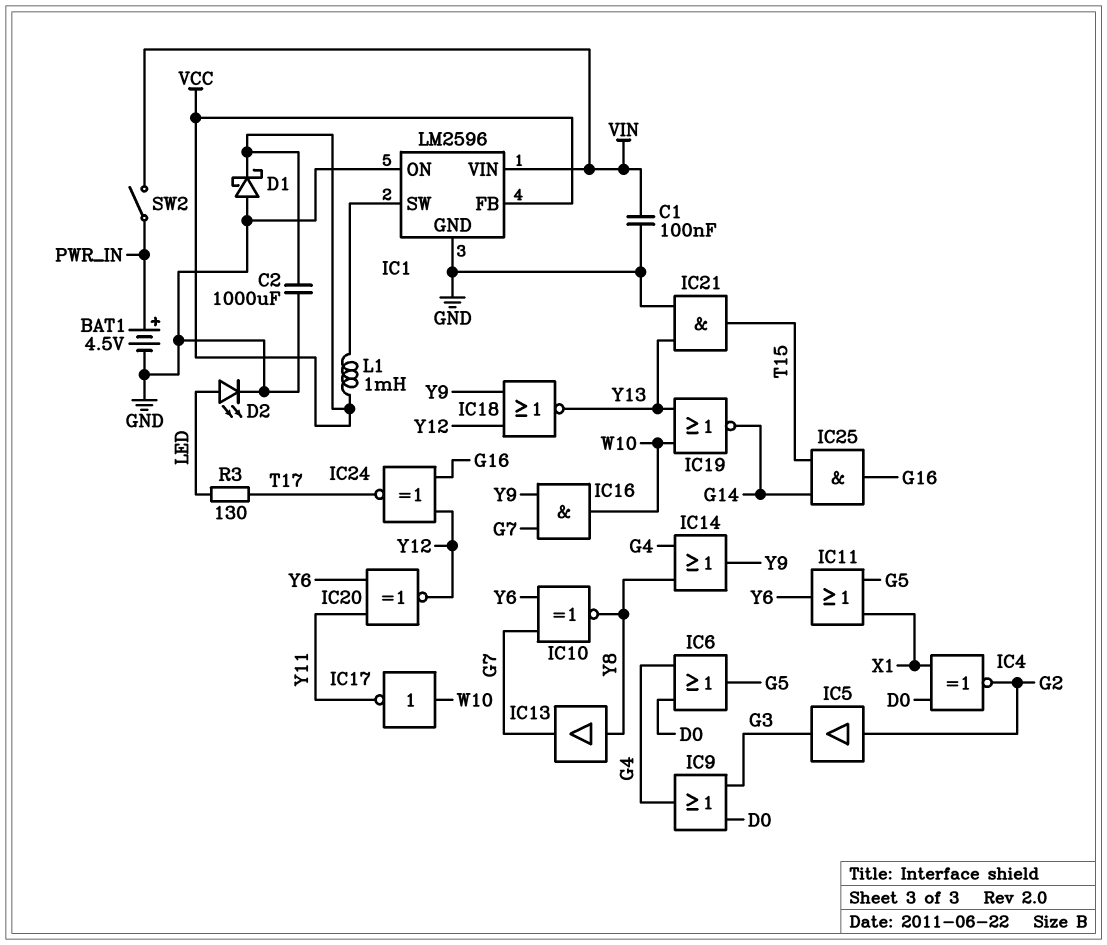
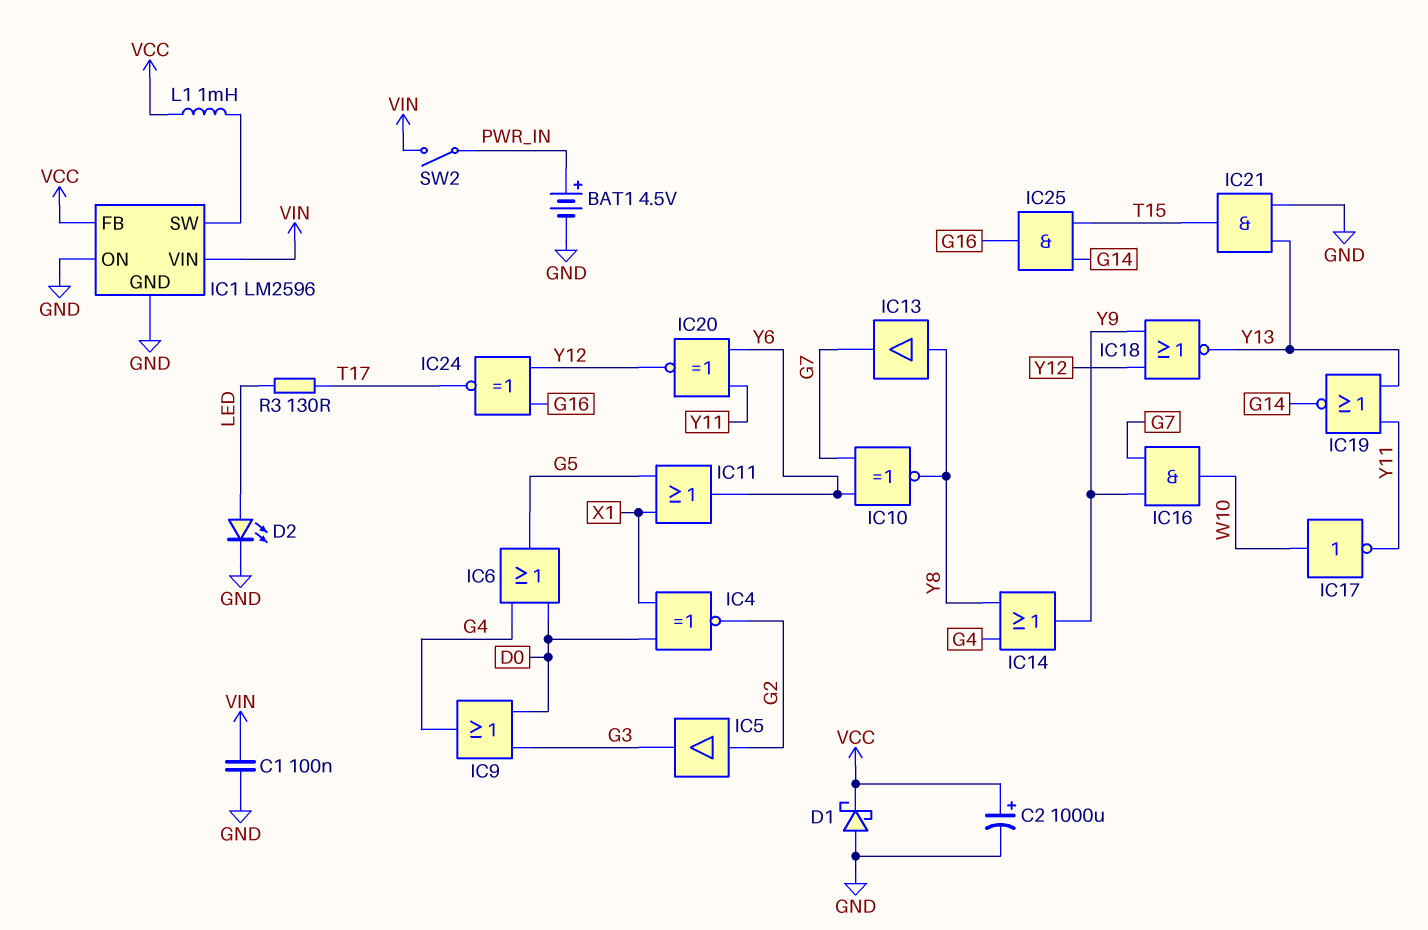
C2: 1000uF (GND, VCC) -> 1000uF (plus VCC, minus GND)
IC19: NOR (in W10, in Y13, out G14) -> NOR (in Y11, in Y13, out G14)

